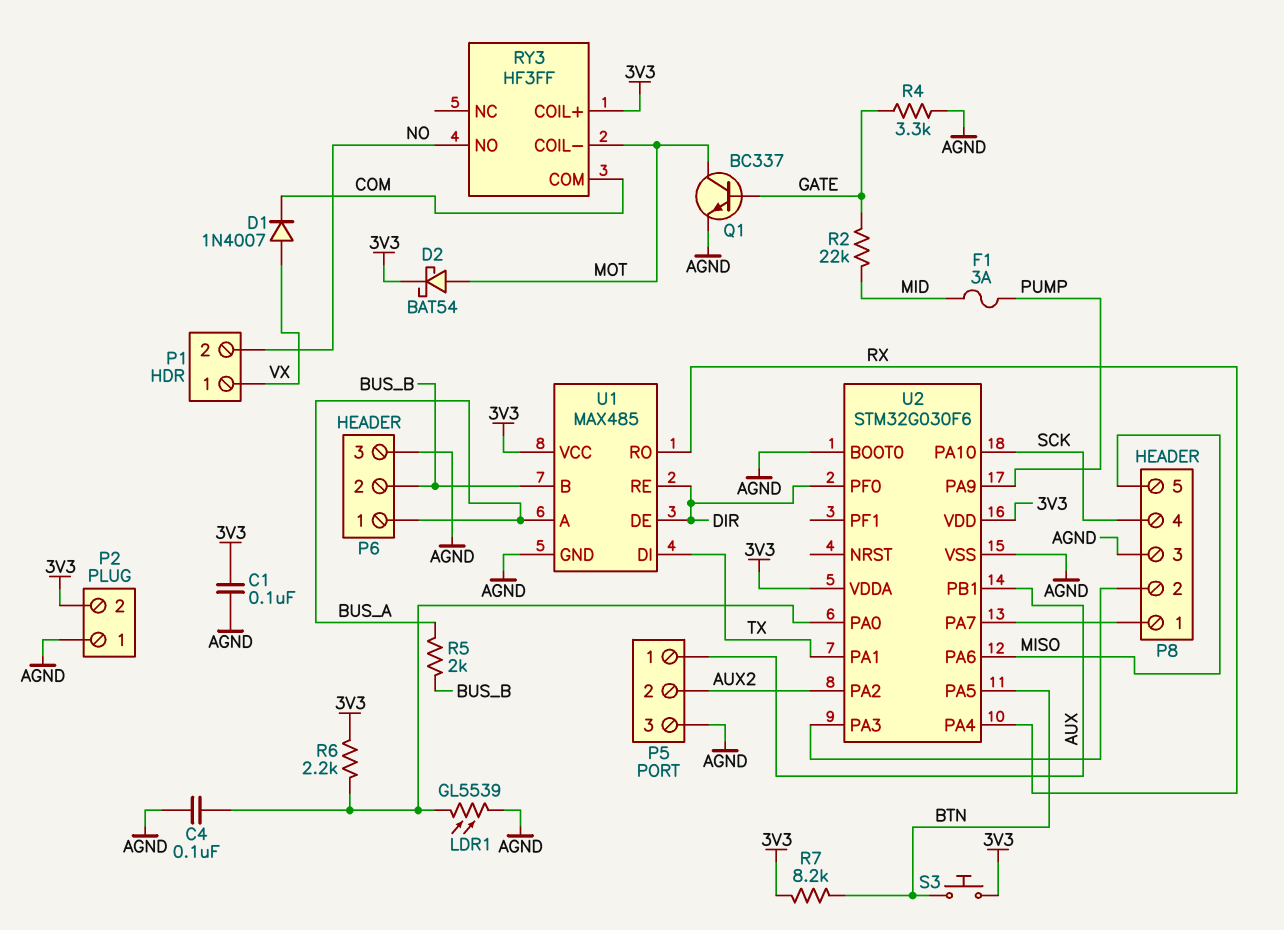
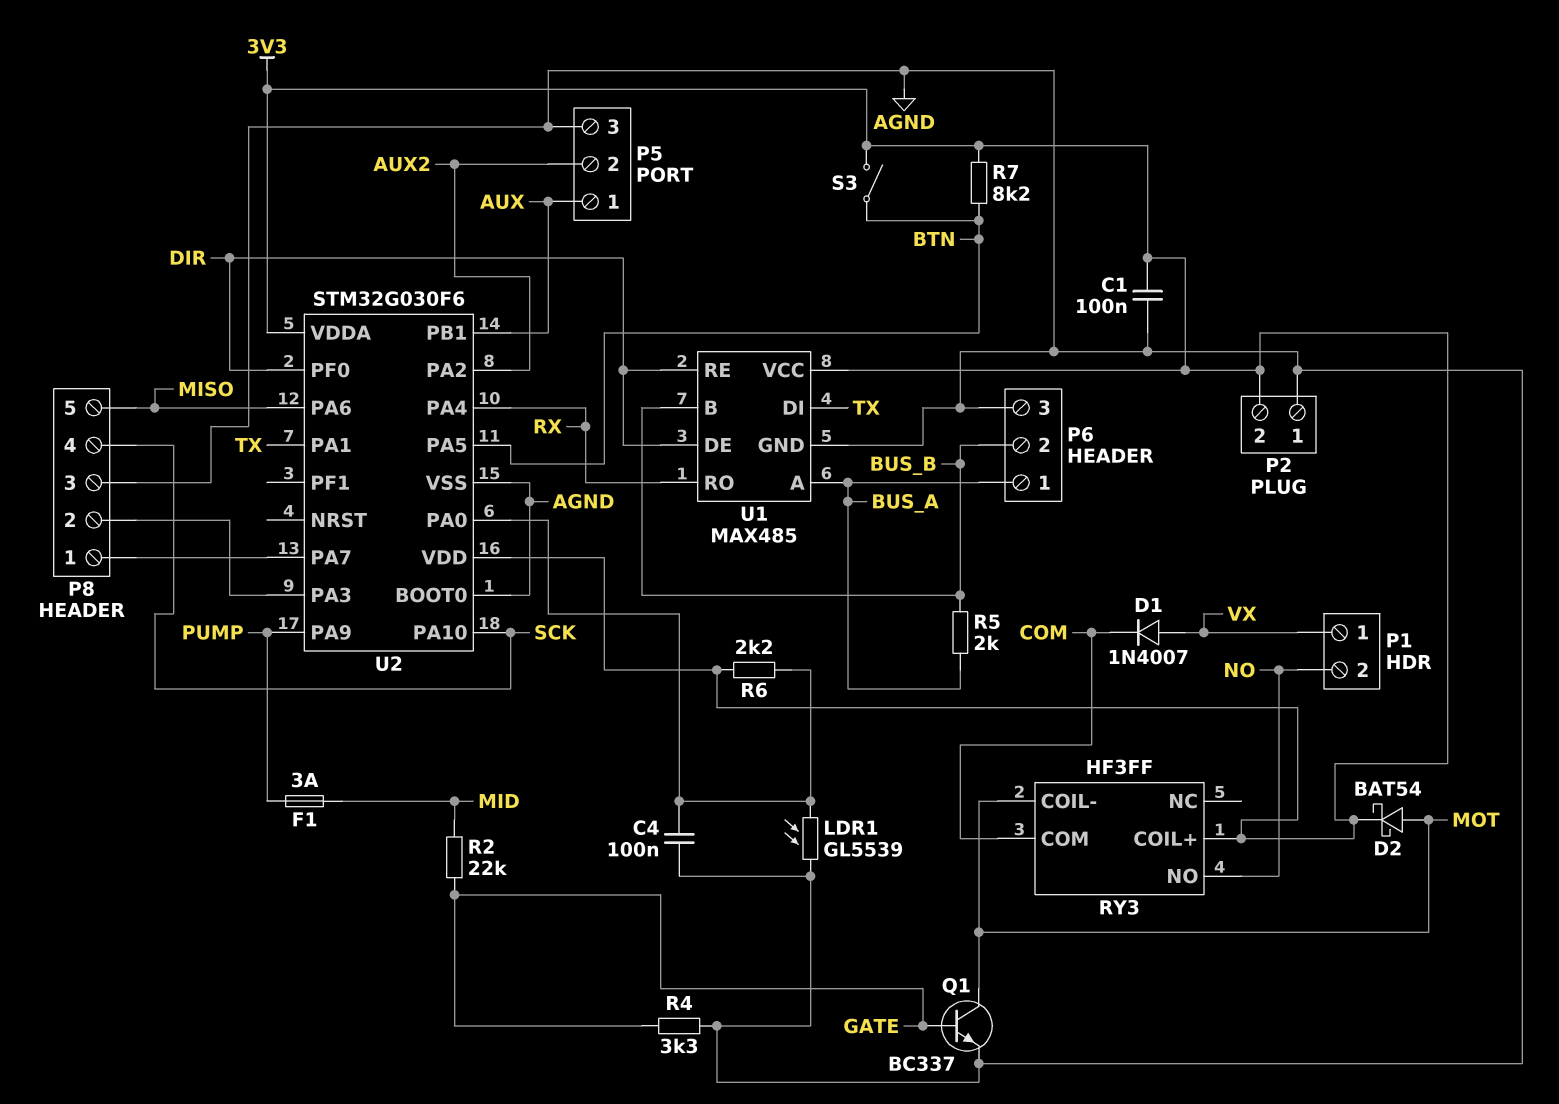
S3: button (3V3, BTN) -> switch (3V3, BTN)

